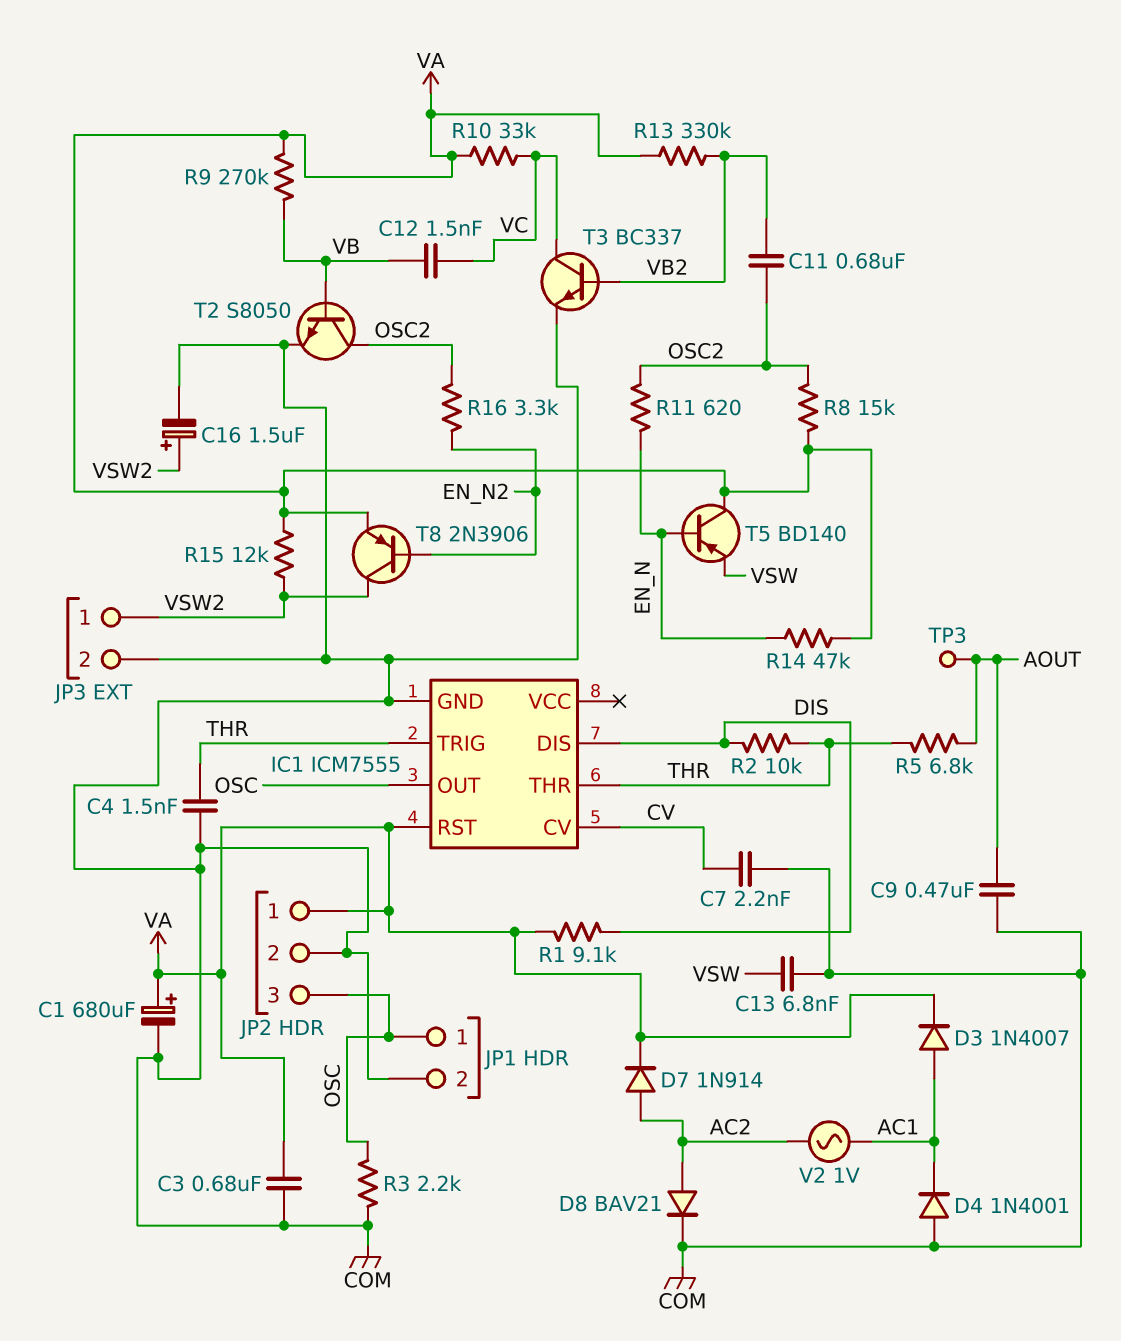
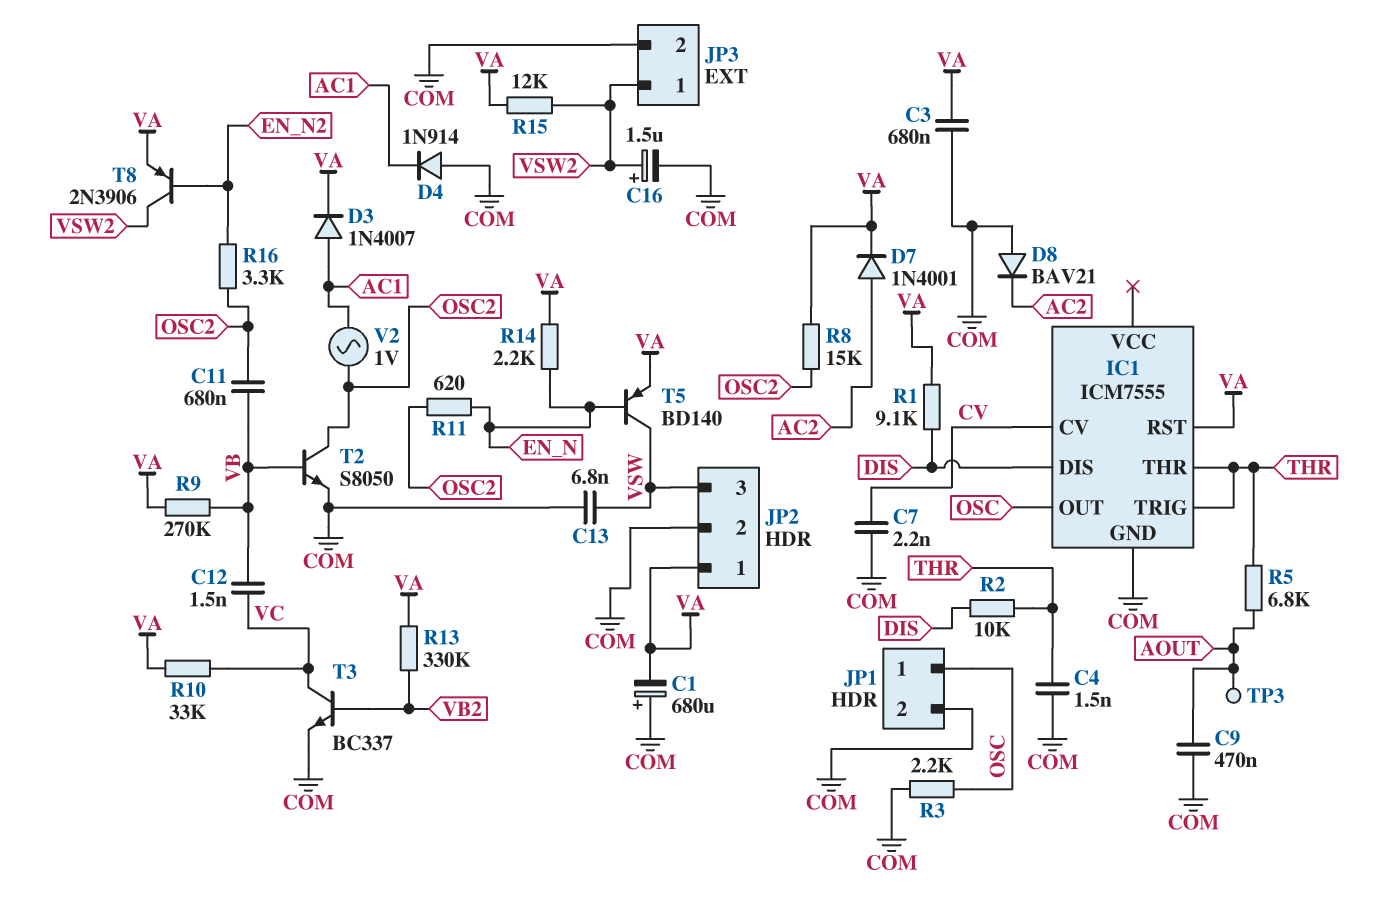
C1: 680uF (plus VA, minus COM) -> 680uF (plus COM, minus VA)
C11: 680nF (OSC2, VB2) -> 680nF (OSC2, VB)
D4: diode 1N4001 (A COM, K AC1) -> diode 1N914 (A COM, K AC1)
D7: diode 1N914 (A AC2, K VA) -> diode 1N4001 (A AC2, K VA)
D8: diode BAV21 (A AC2, K COM) -> diode BAV21 (A COM, K AC2)
JP2 pin 3: OSC -> VSW
R14: 47k (EN_N, VA) -> 2.2k (EN_N, VA)
T5: PNP BD140 (B EN_N, C VA, E VSW) -> PNP BD140 (B EN_N, C VSW, E VA)
V2: AC 1V (AC1, AC2) -> AC 1V (AC1, OSC2)

